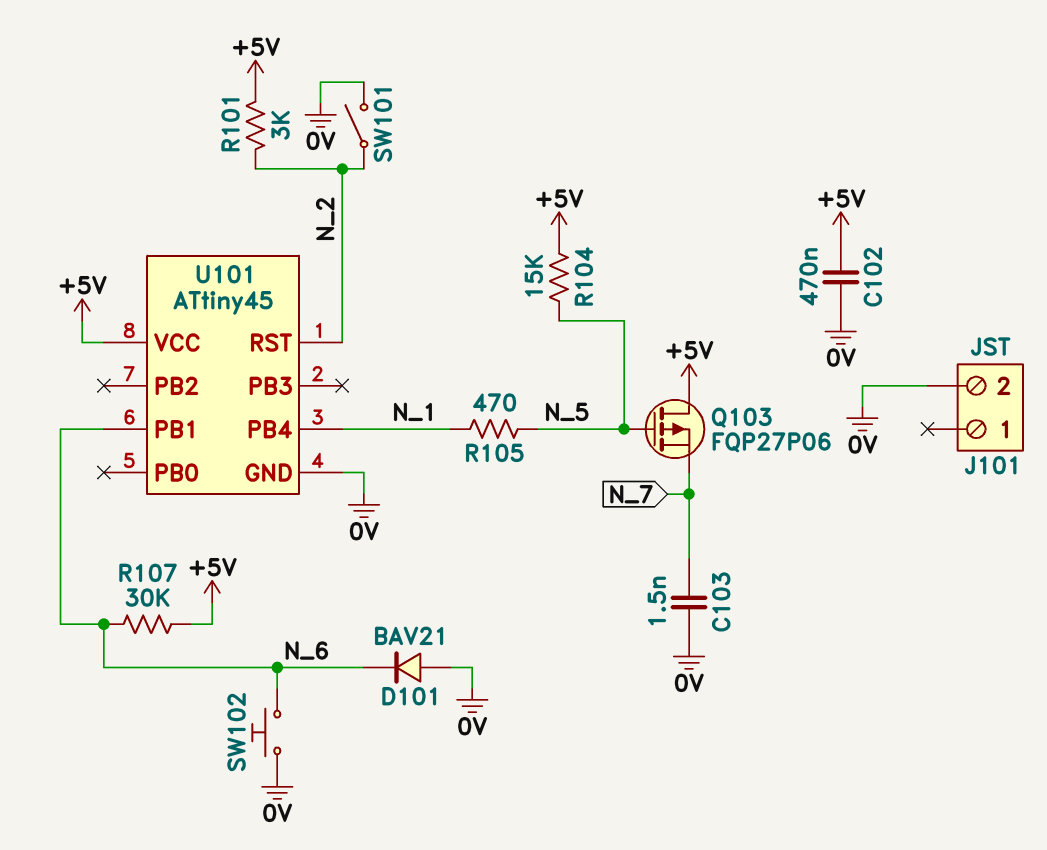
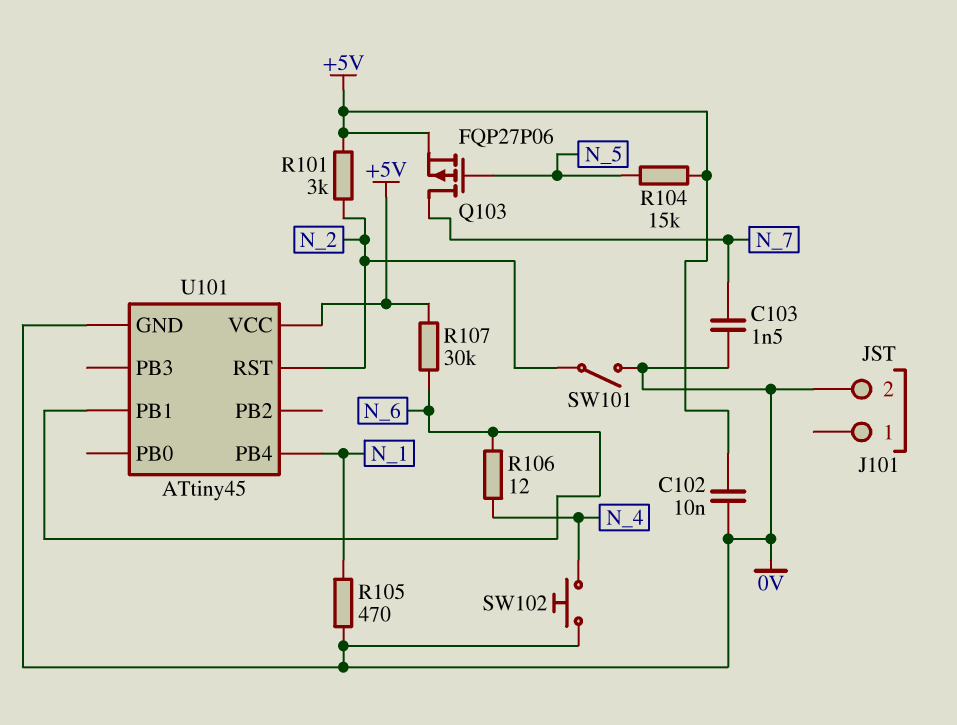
C102: 470nF (+5V, 0V) -> 10nF (+5V, 0V)
D101: diode BAV21 (A 0V, K N_6) -> none
Q103: PMOS FQP27P06 (G N_5, D +5V, S N_7) -> PMOS FQP27P06 (G N_5, D N_7, S +5V)
R105: 470 (N_1, N_5) -> 470 (0V, N_1)
R106: none -> 12 (N_4, N_6)
SW102: button (0V, N_6) -> button (0V, N_4)

